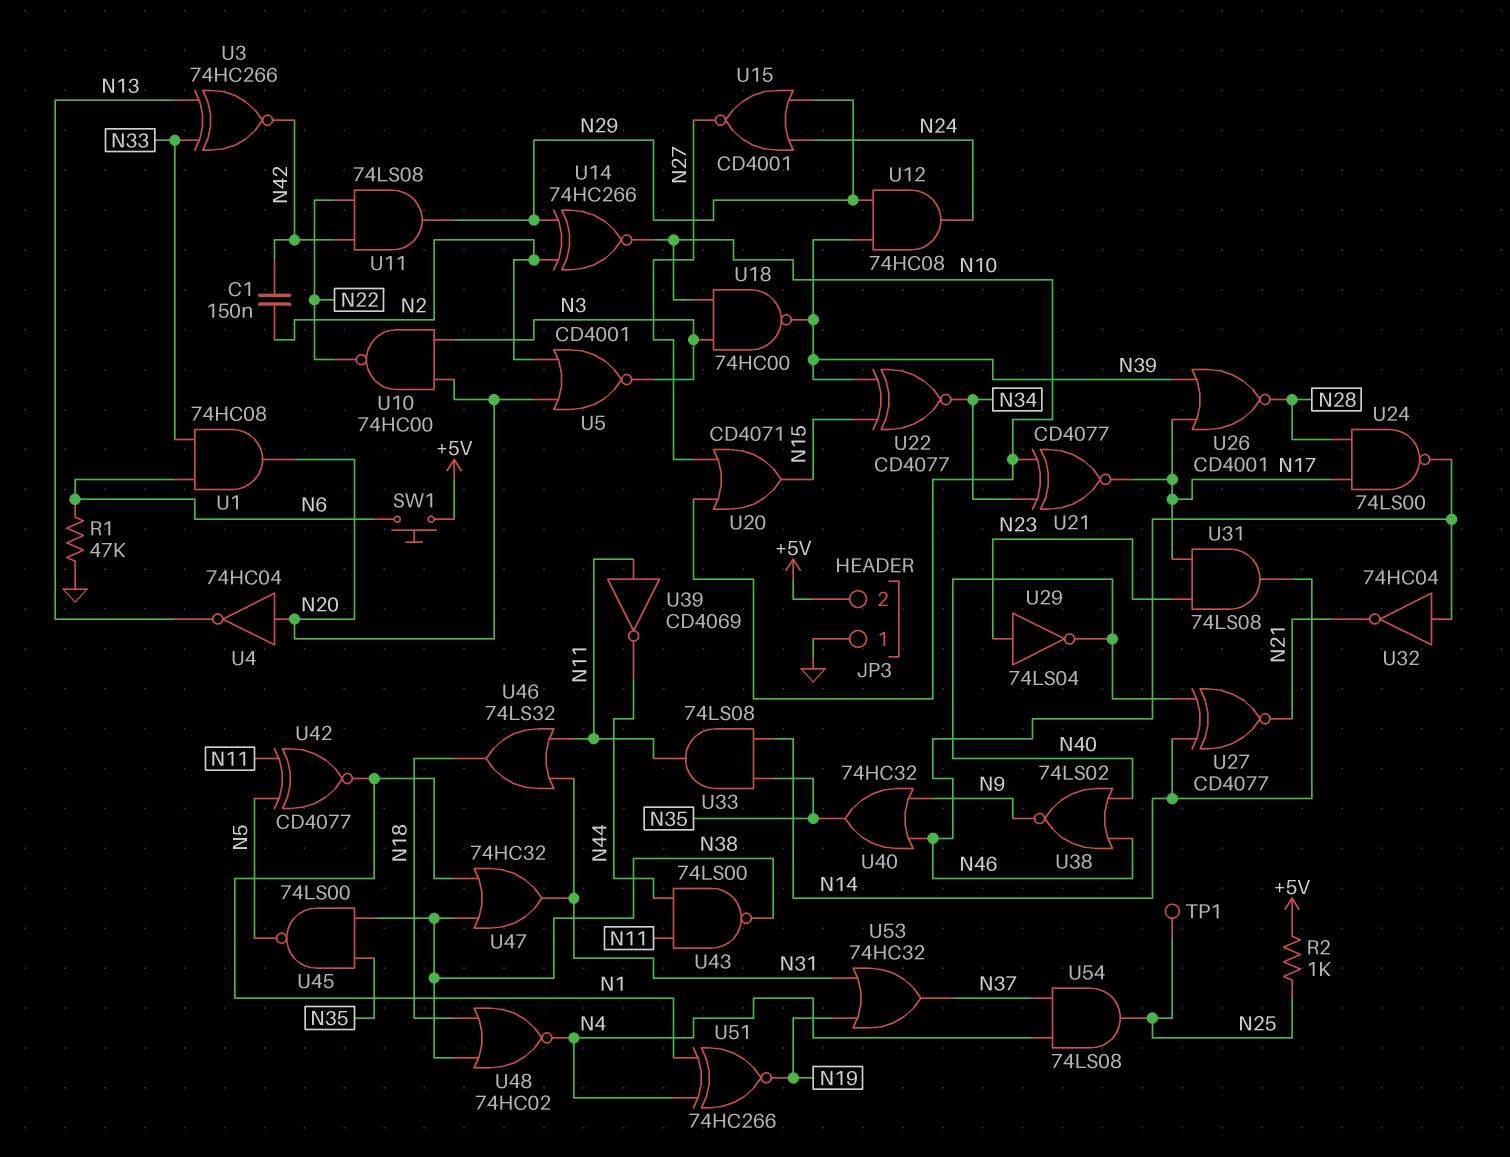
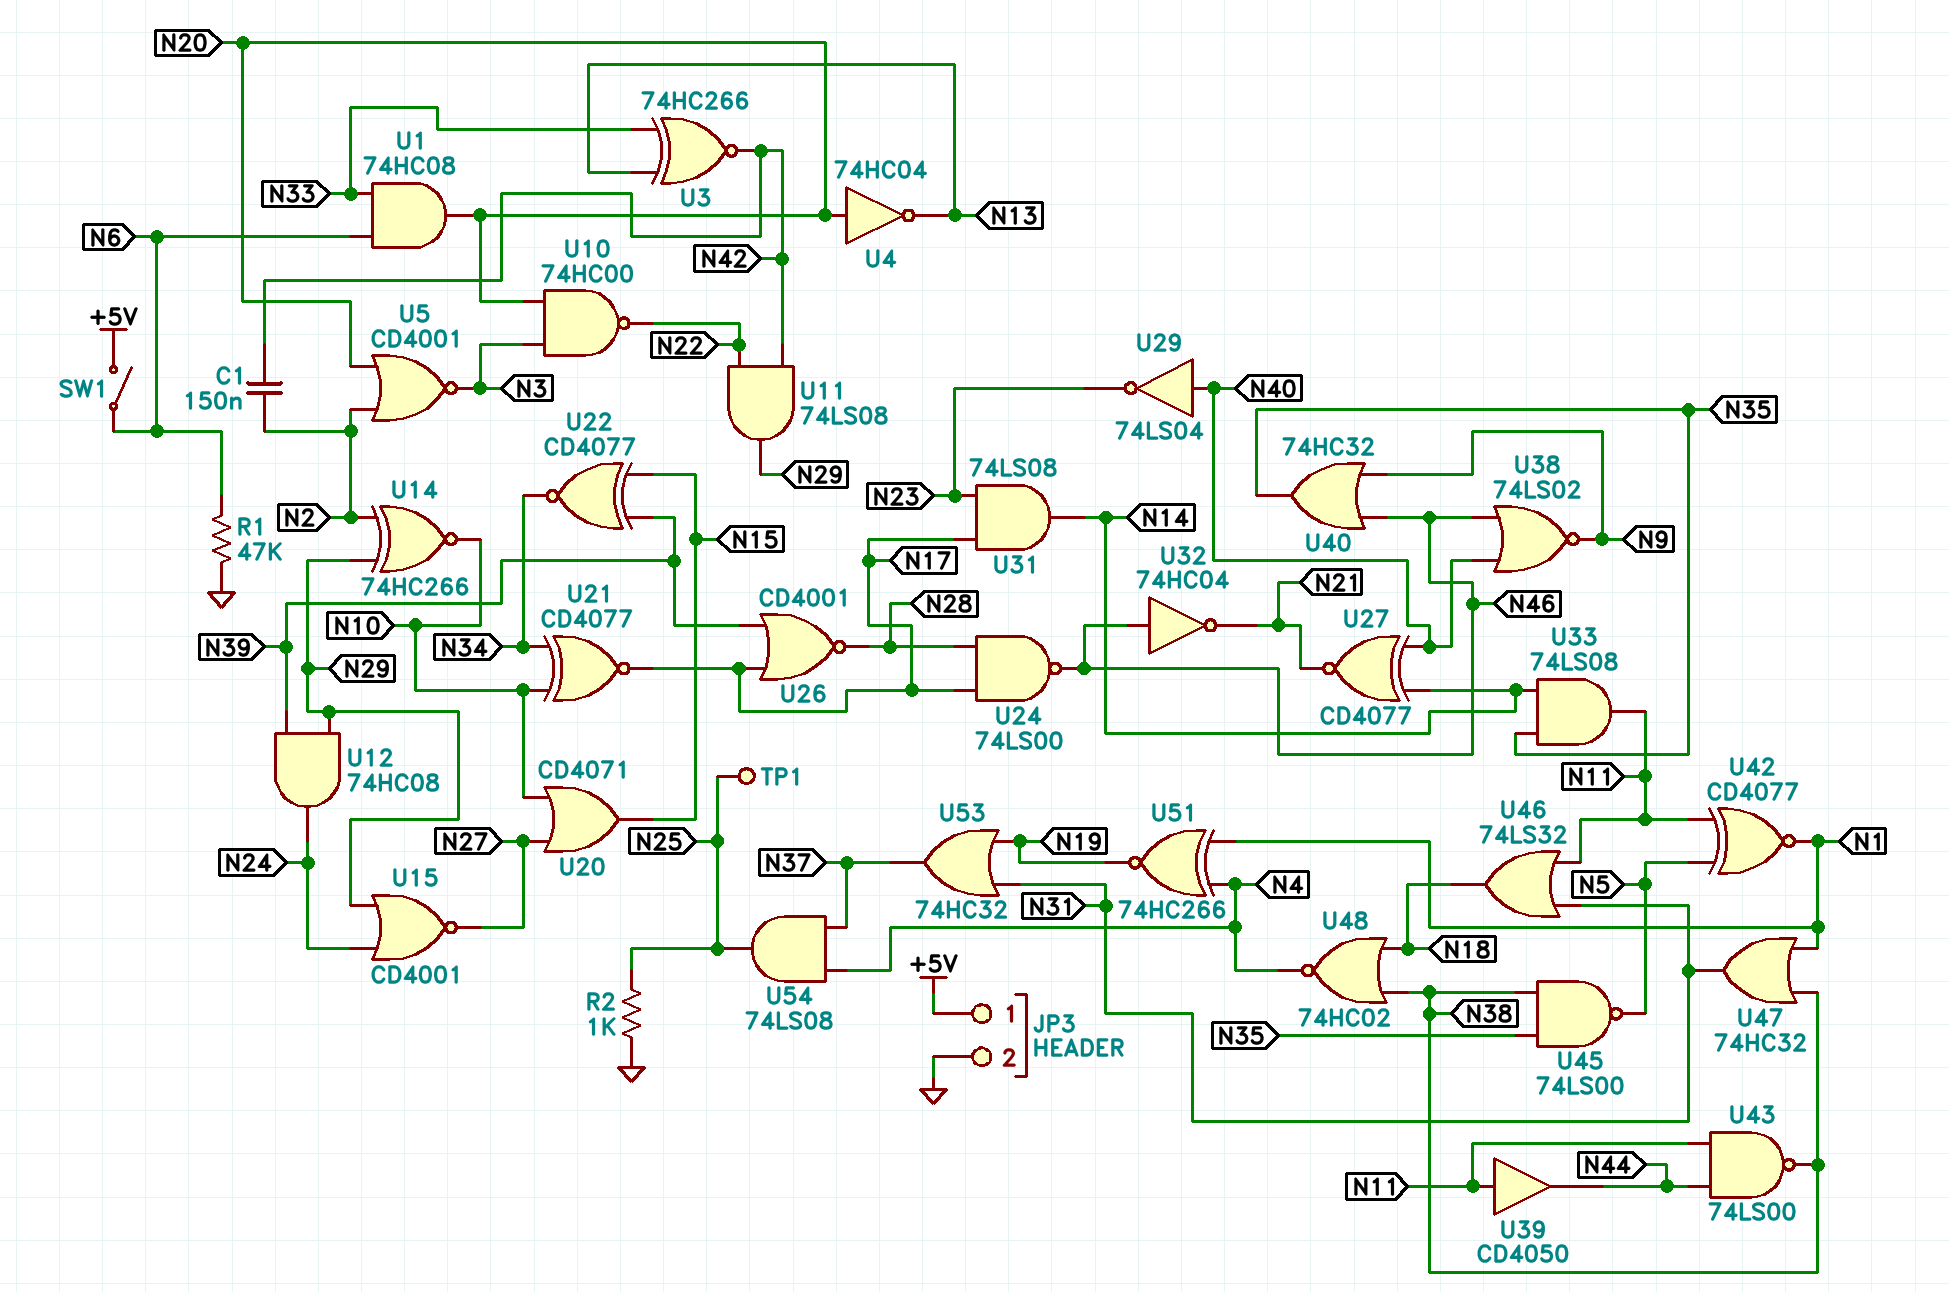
JP3 pin 1: GND -> +5V
JP3 pin 2: +5V -> GND
R2: 1k (+5V, N25) -> 1k (GND, N25)
SW1: button (+5V, N6) -> switch (+5V, N6)
U18: NAND 74HC00 (in N3, in N10, out N39) -> none
U29: NOT 74LS04 (in N23, out N40) -> NOT 74LS04 (in N40, out N23)
U39: NOT CD4069 (in N11, out N44) -> buffer CD4050 (in N11, out N44)

